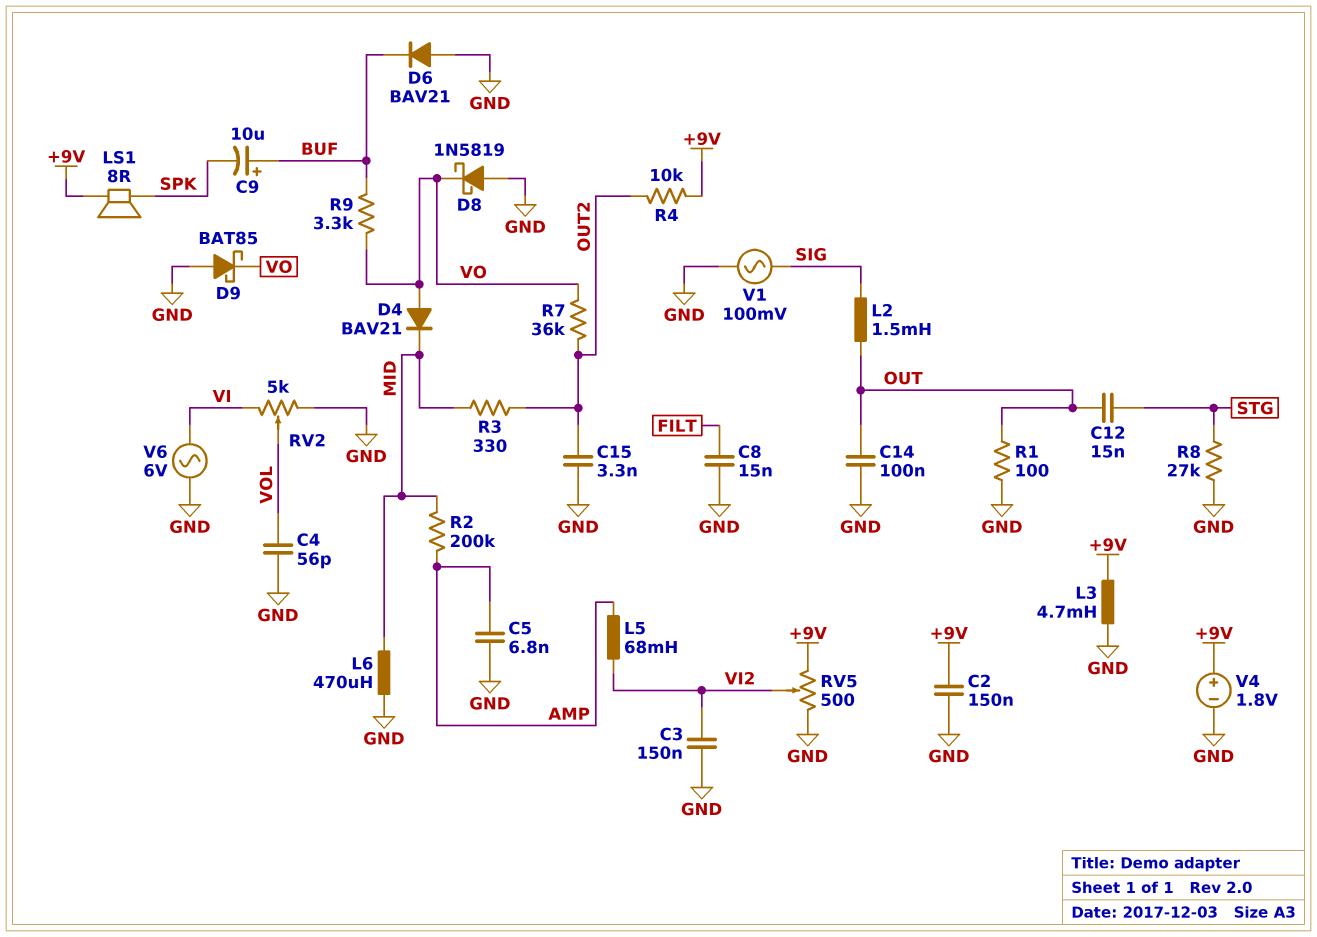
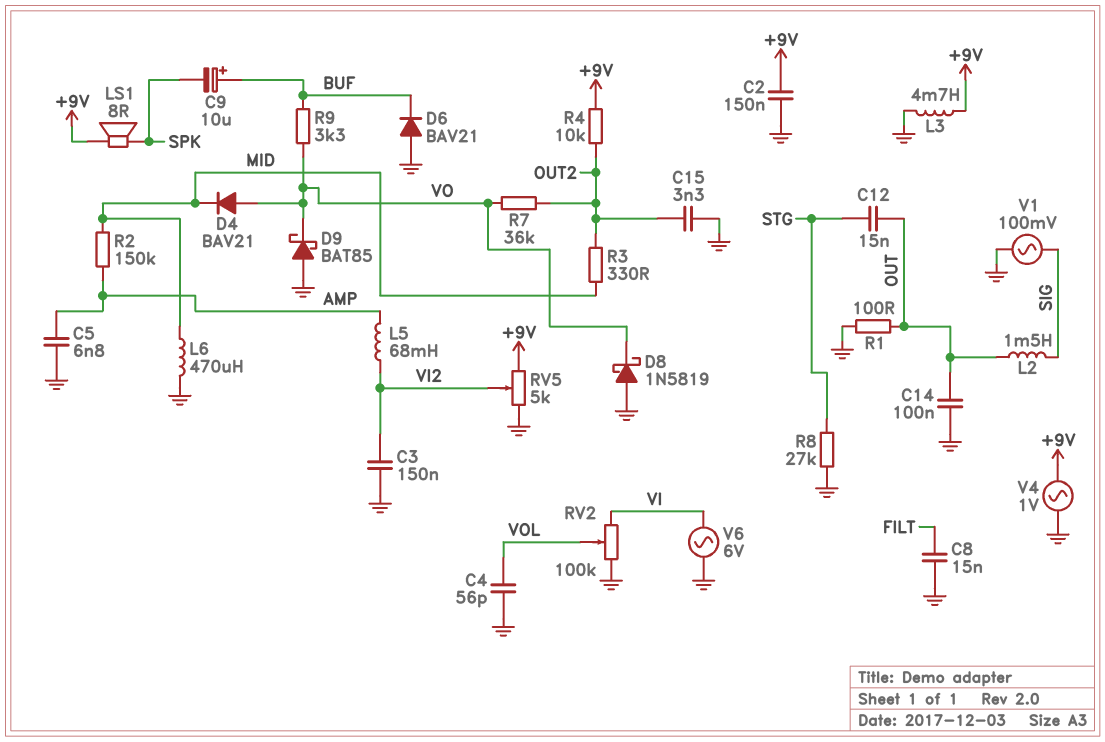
R2: 200k (AMP, MID) -> 150k (AMP, MID)
RV2: 5k (GND, VI, wiper VOL) -> 100k (GND, VI, wiper VOL)
RV5: 500 (+9V, GND, wiper VI2) -> 5k (+9V, GND, wiper VI2)
V4: 1.8V (plus +9V, minus GND) -> AC 1V (+9V, GND)

